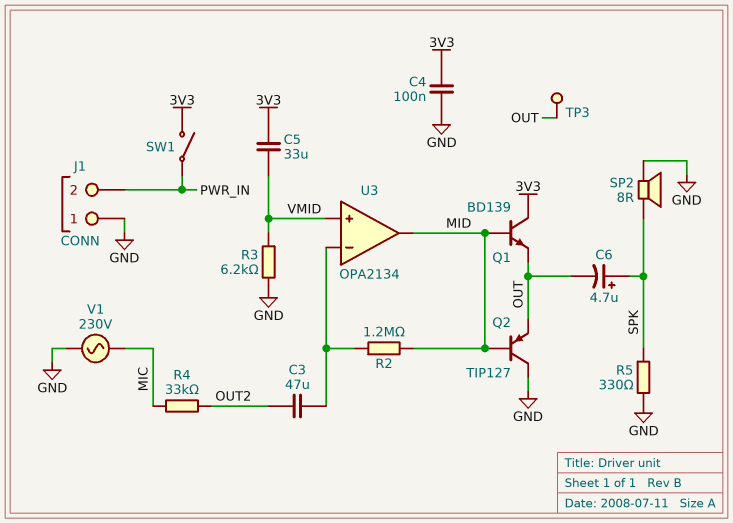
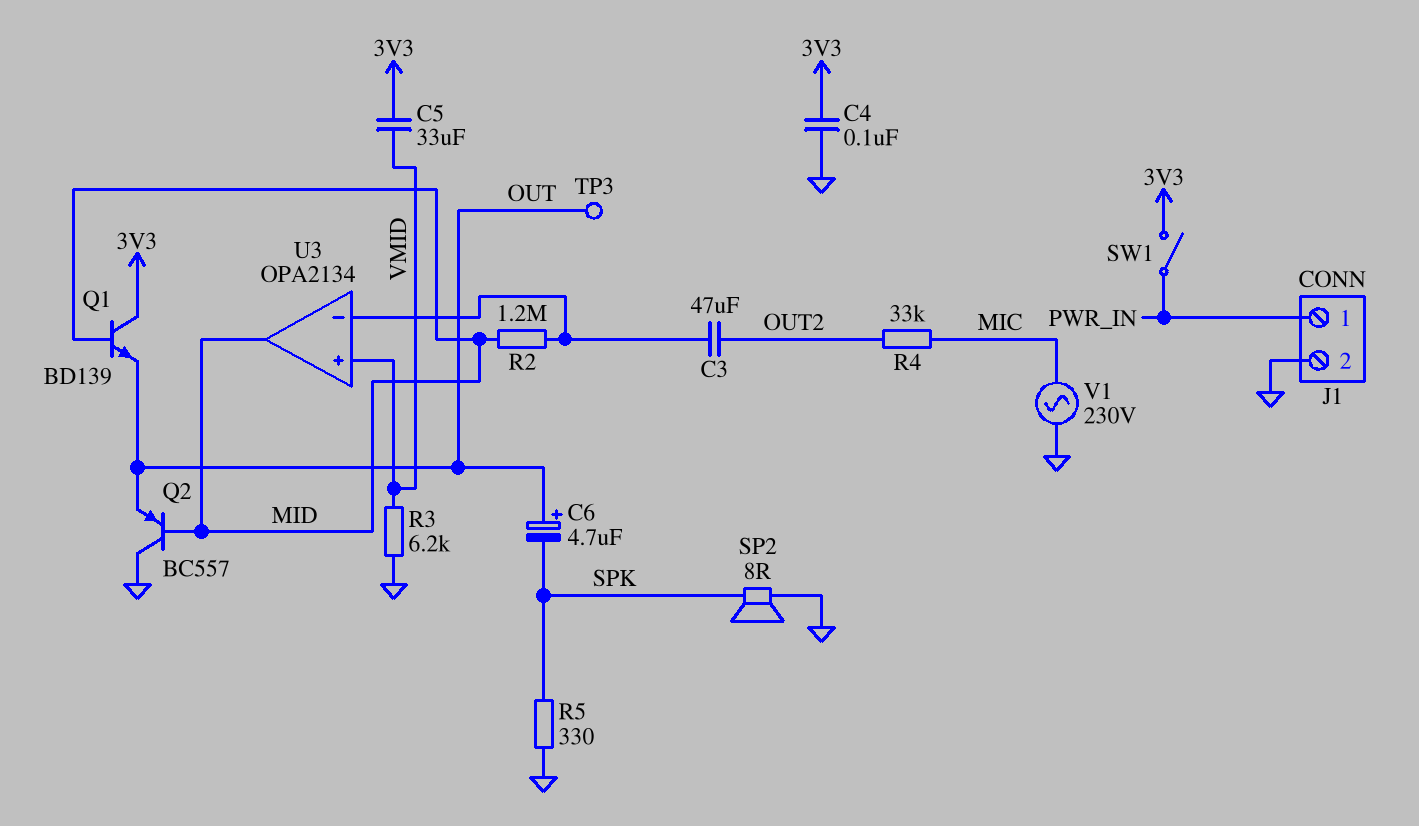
C6: 4.7uF (plus SPK, minus OUT) -> 4.7uF (plus OUT, minus SPK)
J1 pin 1: GND -> PWR_IN
J1 pin 2: PWR_IN -> GND
Q2: PNP TIP127 (B MID, C GND, E OUT) -> PNP BC557 (B MID, C GND, E OUT)

